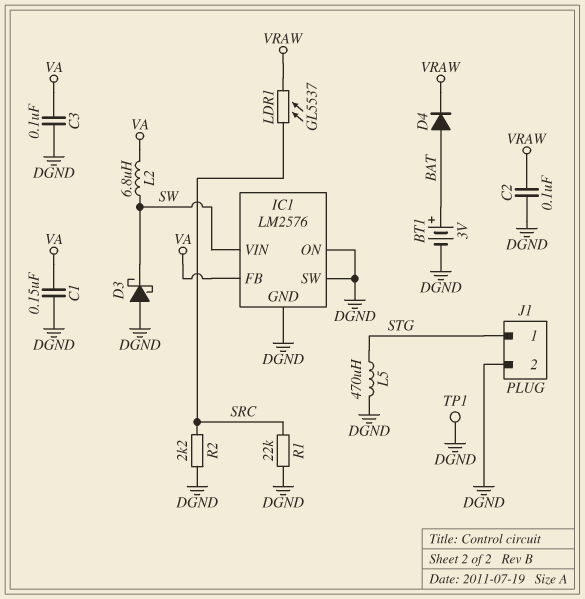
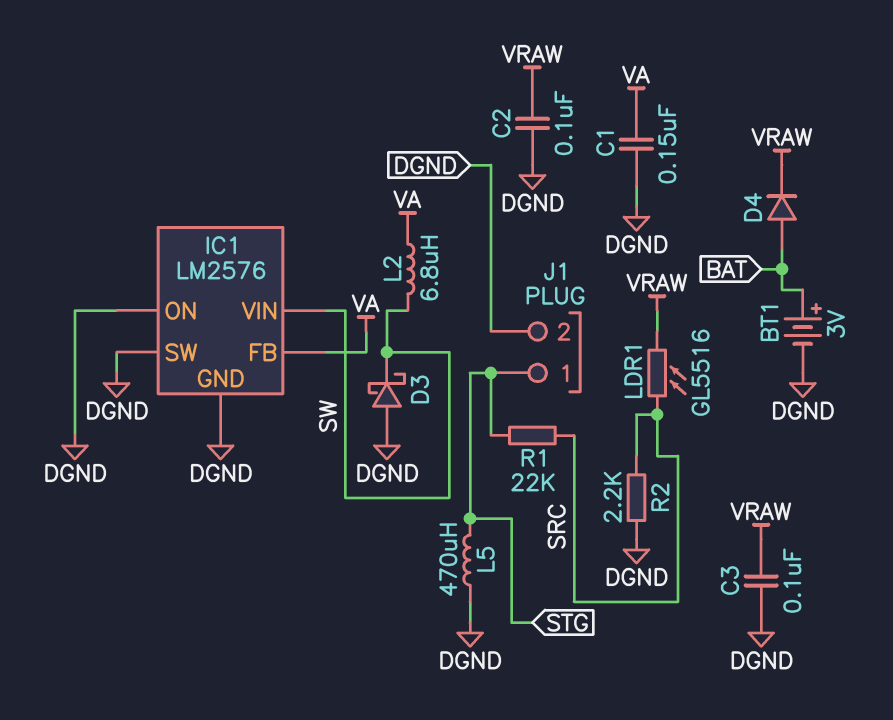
C3: 100nF (DGND, VA) -> 100nF (DGND, VRAW)
LDR1: GL5537 (SRC, VRAW) -> GL5516 (SRC, VRAW)
R1: 22k (DGND, SRC) -> 22k (SRC, STG)
TP1: test point (DGND) -> none

